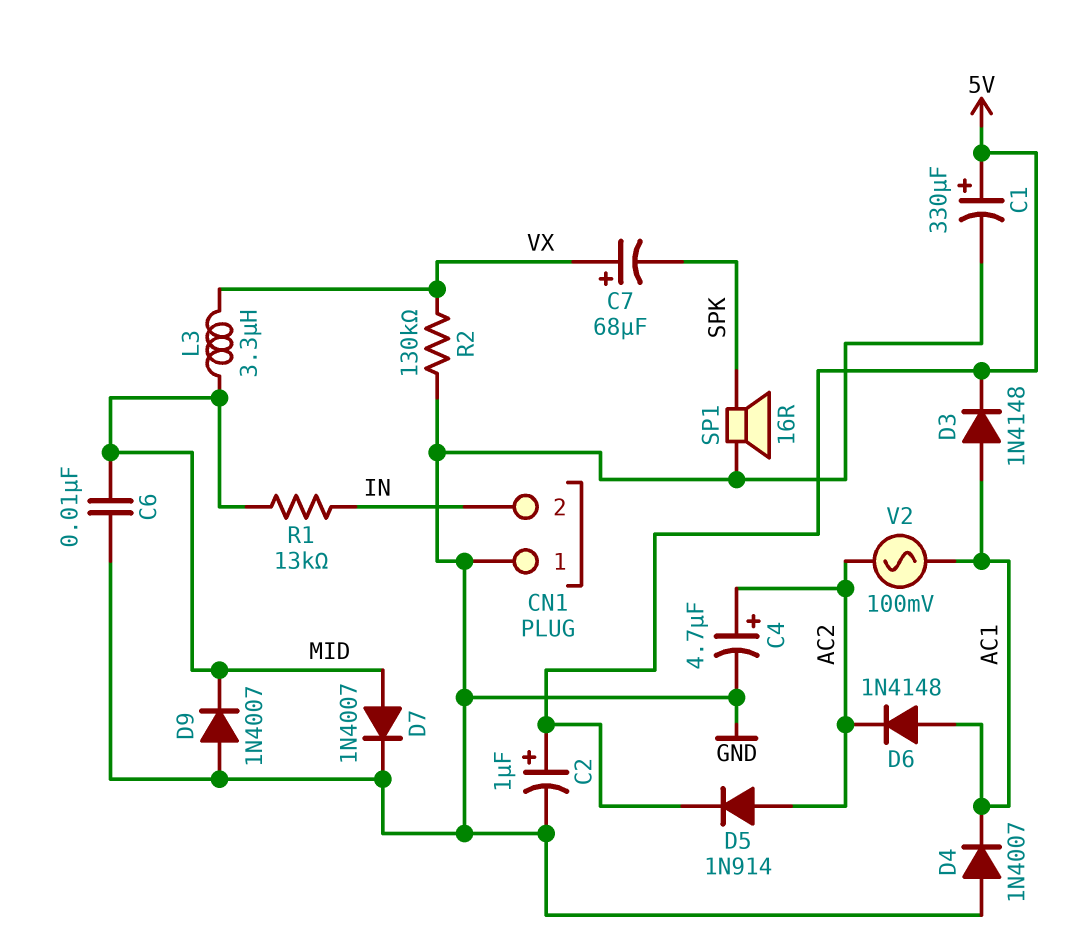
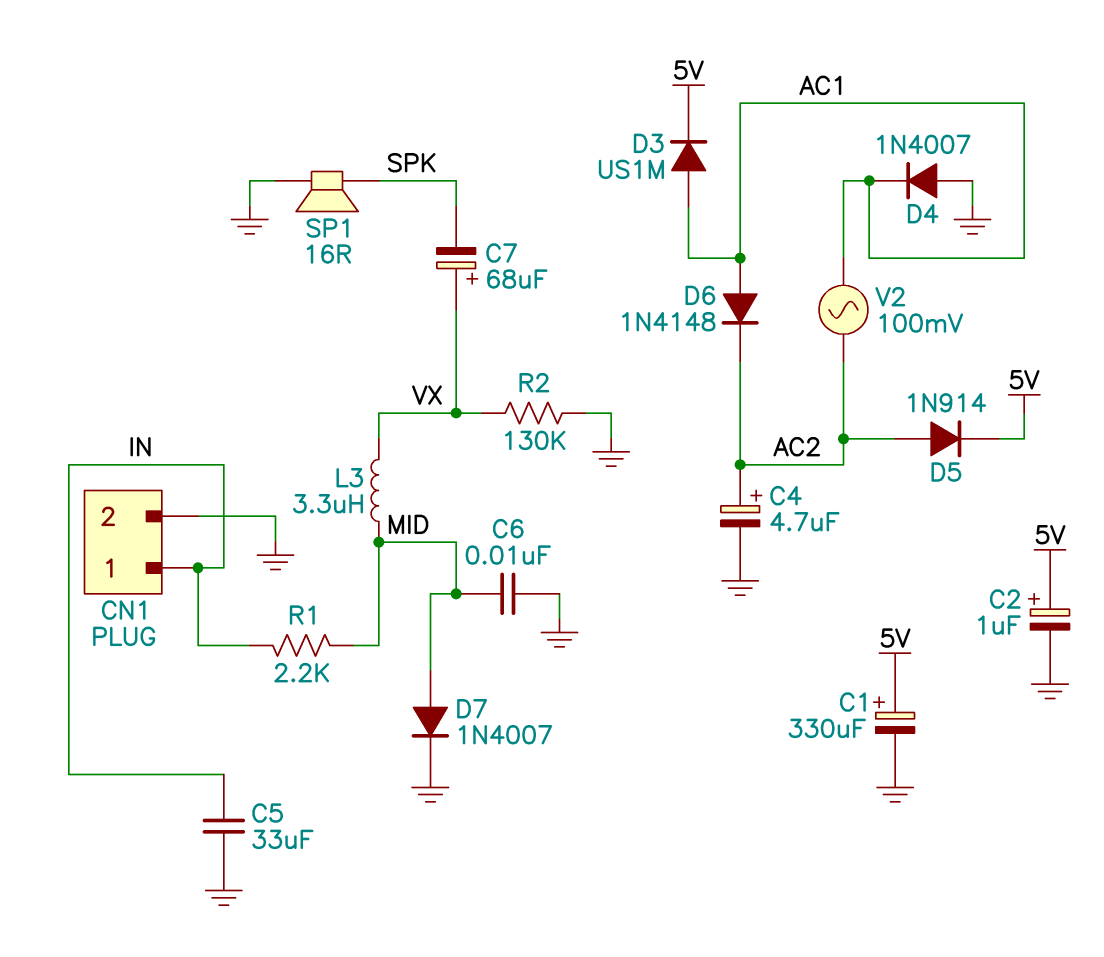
C5: none -> 33uF (GND, IN)
CN1 pin 1: GND -> IN
CN1 pin 2: IN -> GND
D3: diode 1N4148 (A AC1, K 5V) -> diode US1M (A AC1, K 5V)
D9: diode 1N4007 (A GND, K MID) -> none
R1: 13k (IN, MID) -> 2.2k (IN, MID)

